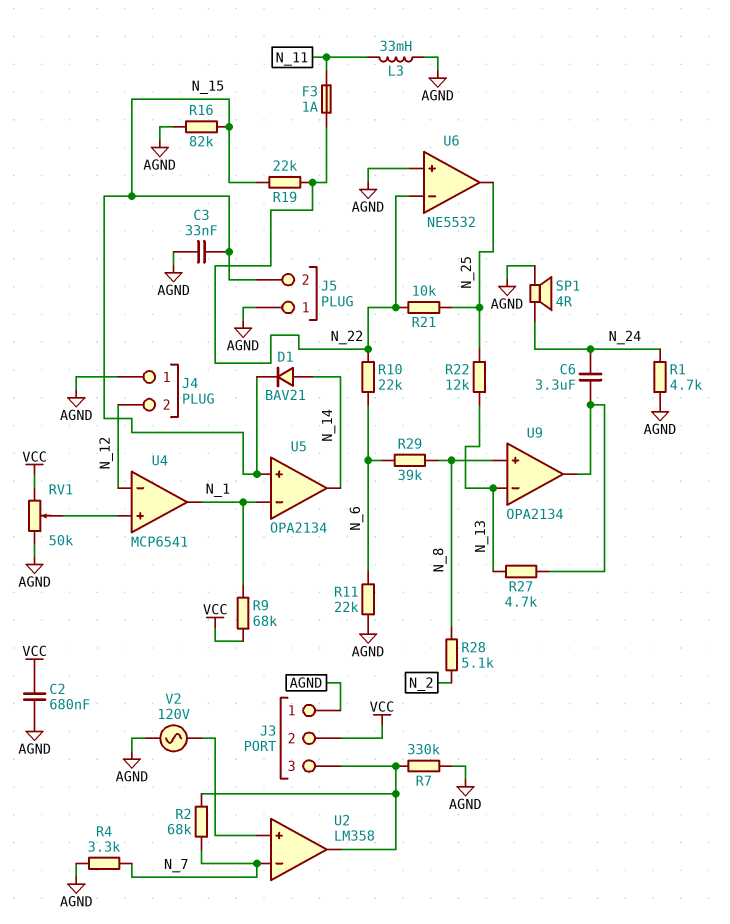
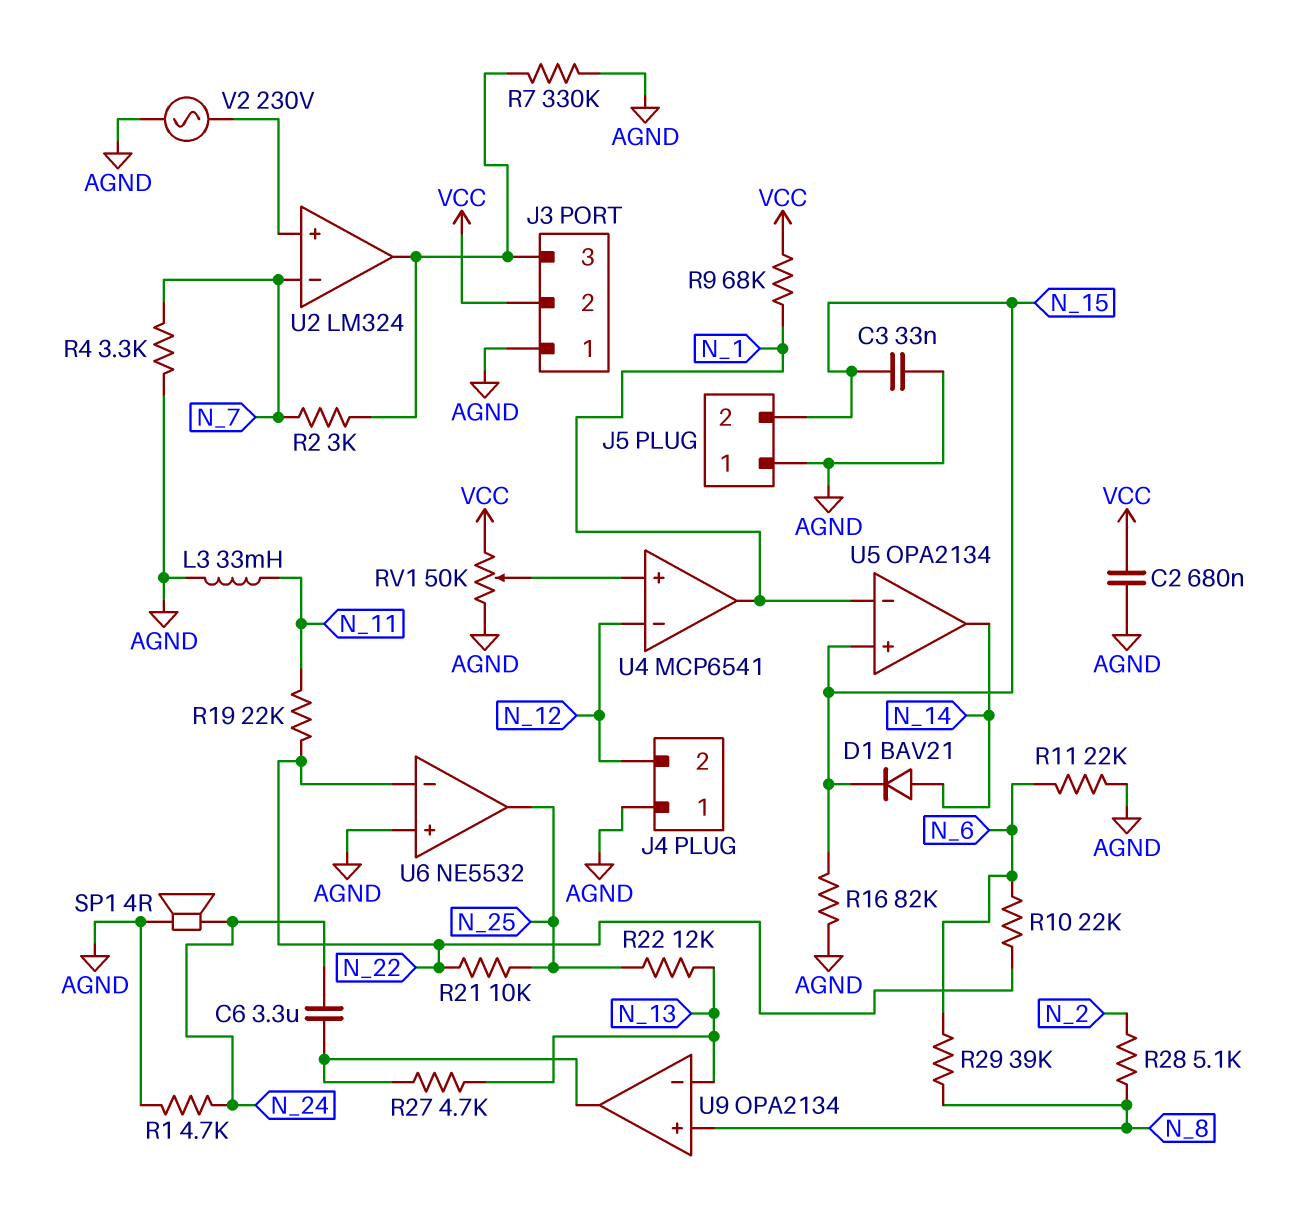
F3: 1A (N_11, N_22) -> none
R2: 68k (J3/3, N_7) -> 3k (J3/3, N_7)
R19: 22k (N_15, N_22) -> 22k (N_11, N_22)
U2: LM358 -> LM324
V2: AC 120V (AGND, U2/in+) -> AC 230V (AGND, U2/in+)

